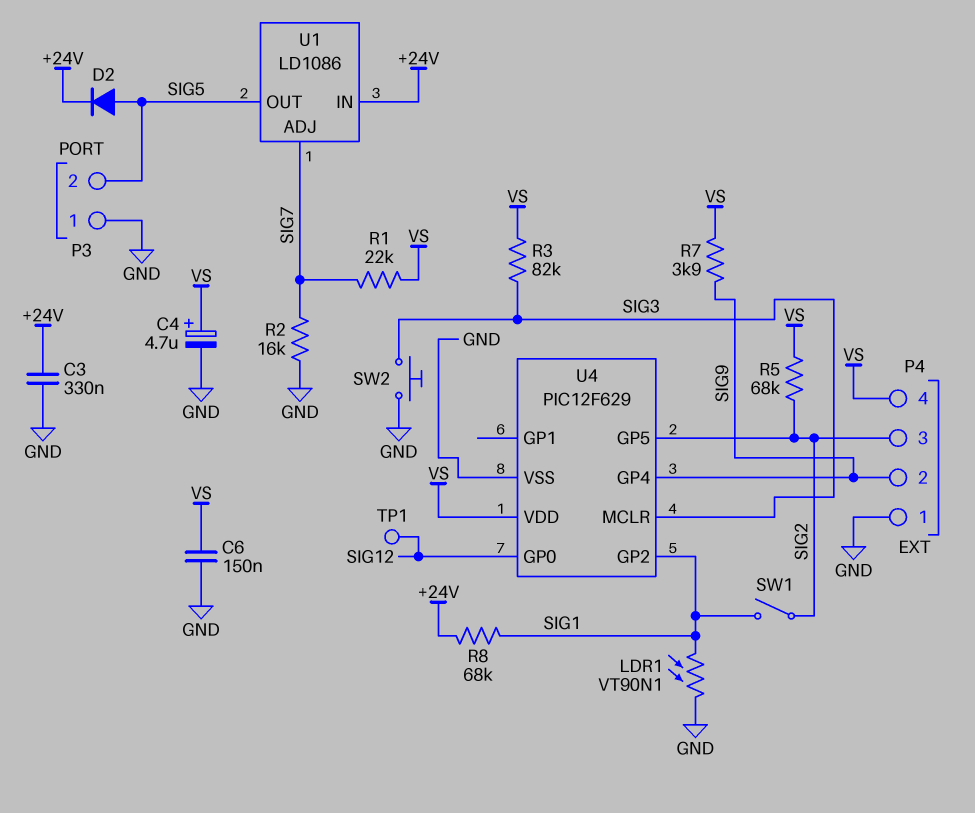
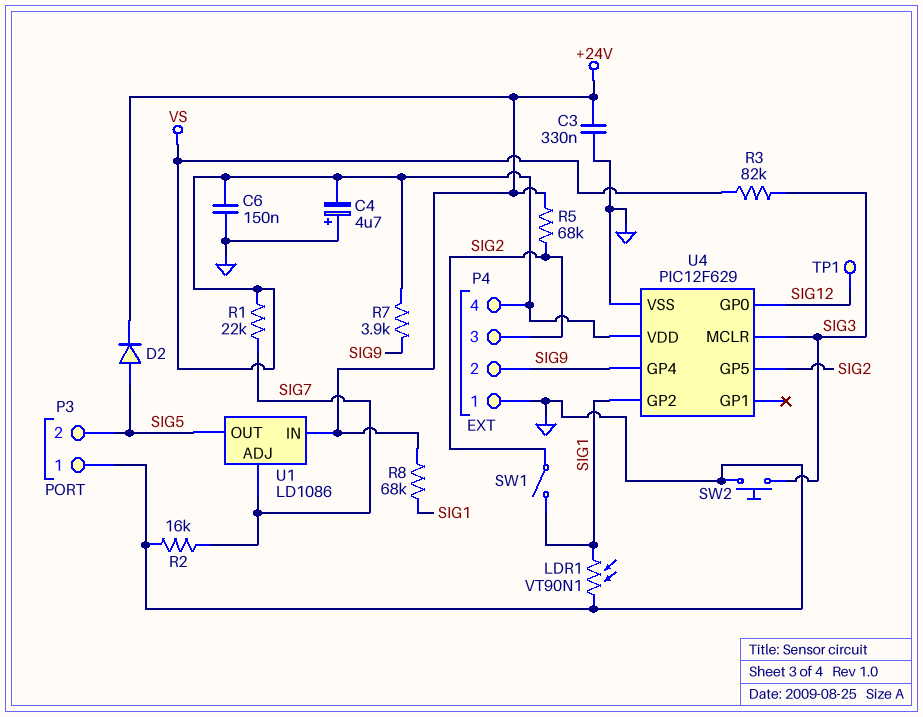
C4: 4.7uF (plus VS, minus GND) -> 4.7uF (plus GND, minus VS)
R5: 68k (SIG2, VS) -> 68k (+24V, SIG2)

